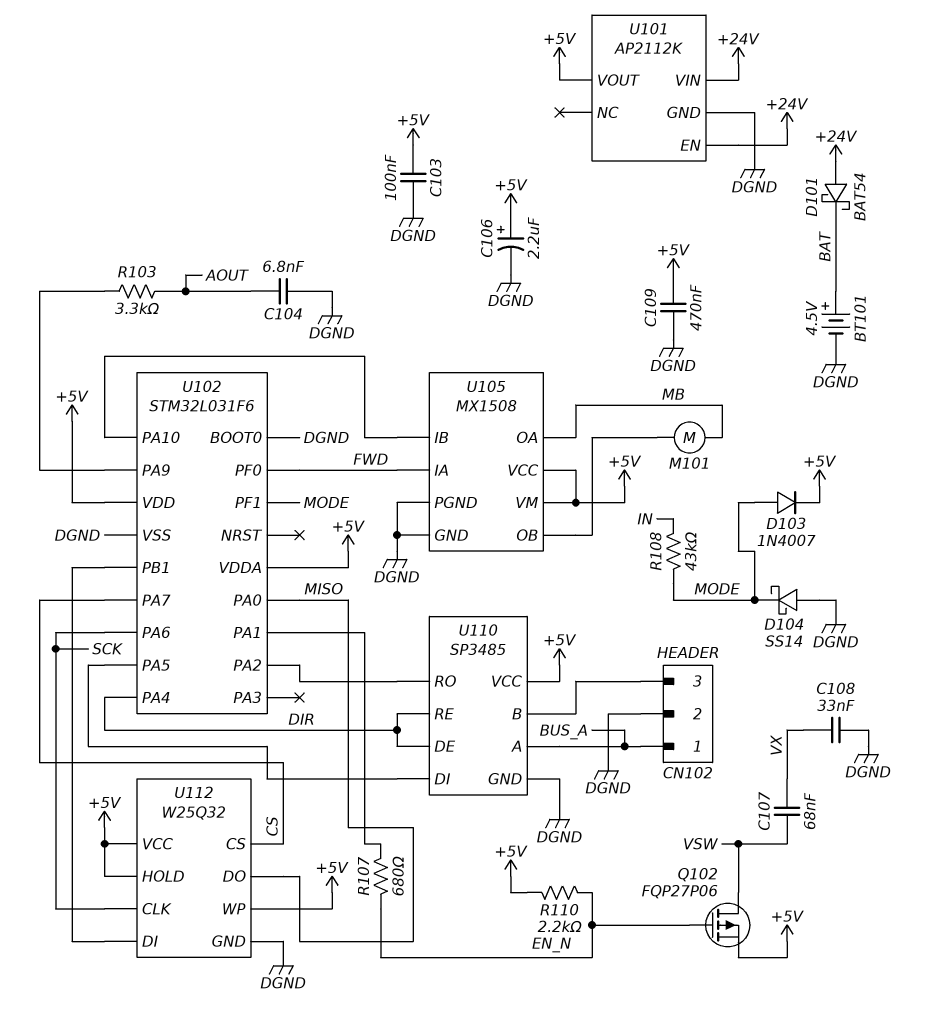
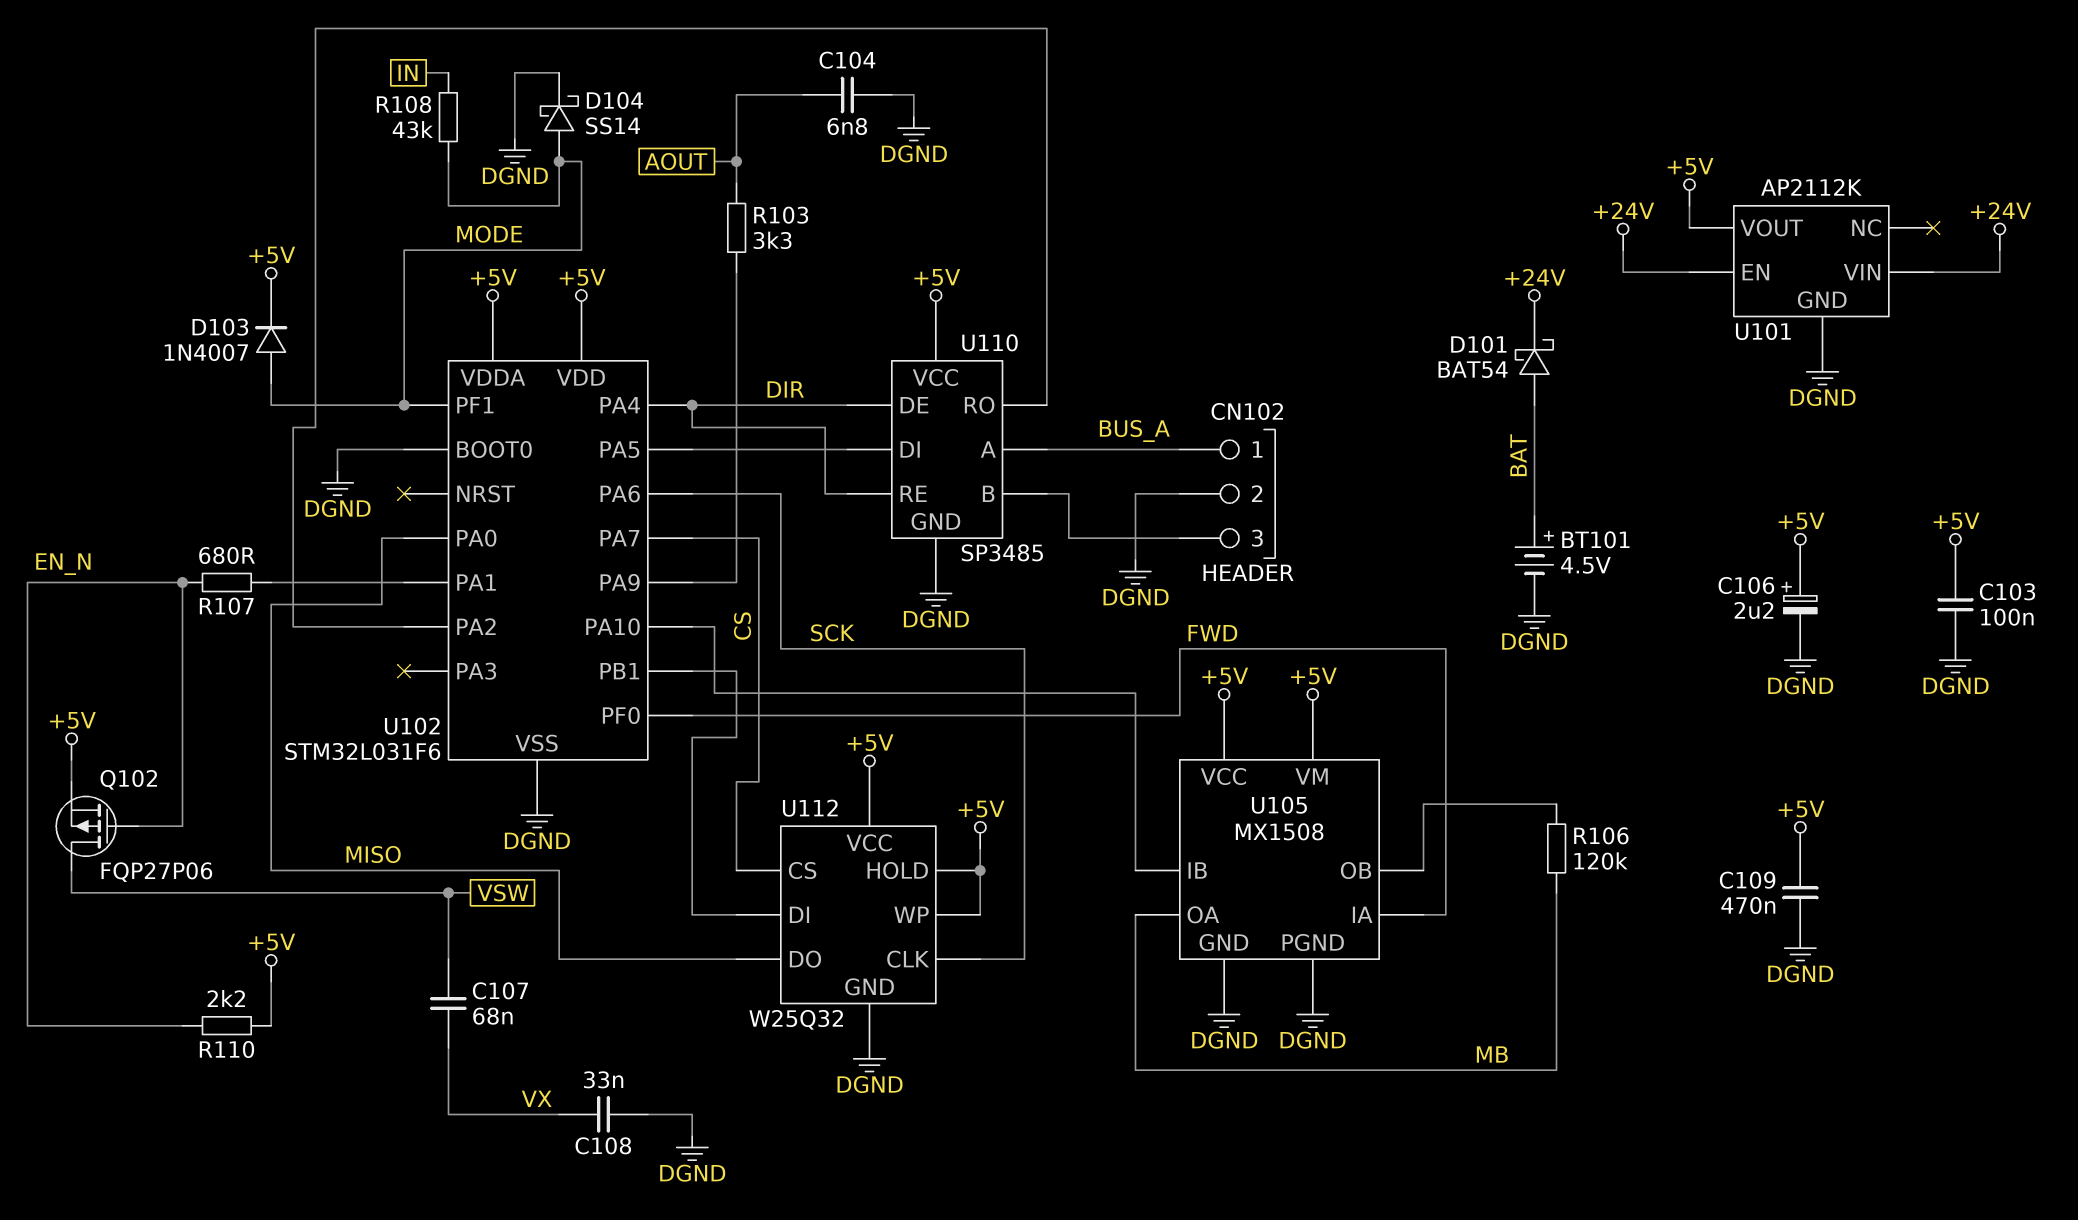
D101: schottky BAT54 (A +24V, K BAT) -> schottky BAT54 (A BAT, K +24V)
D104: schottky SS14 (A DGND, K MODE) -> schottky SS14 (A MODE, K DGND)
M101: motor (MB, U105/OB) -> none
R106: none -> 120k (MB, U105/OB)

